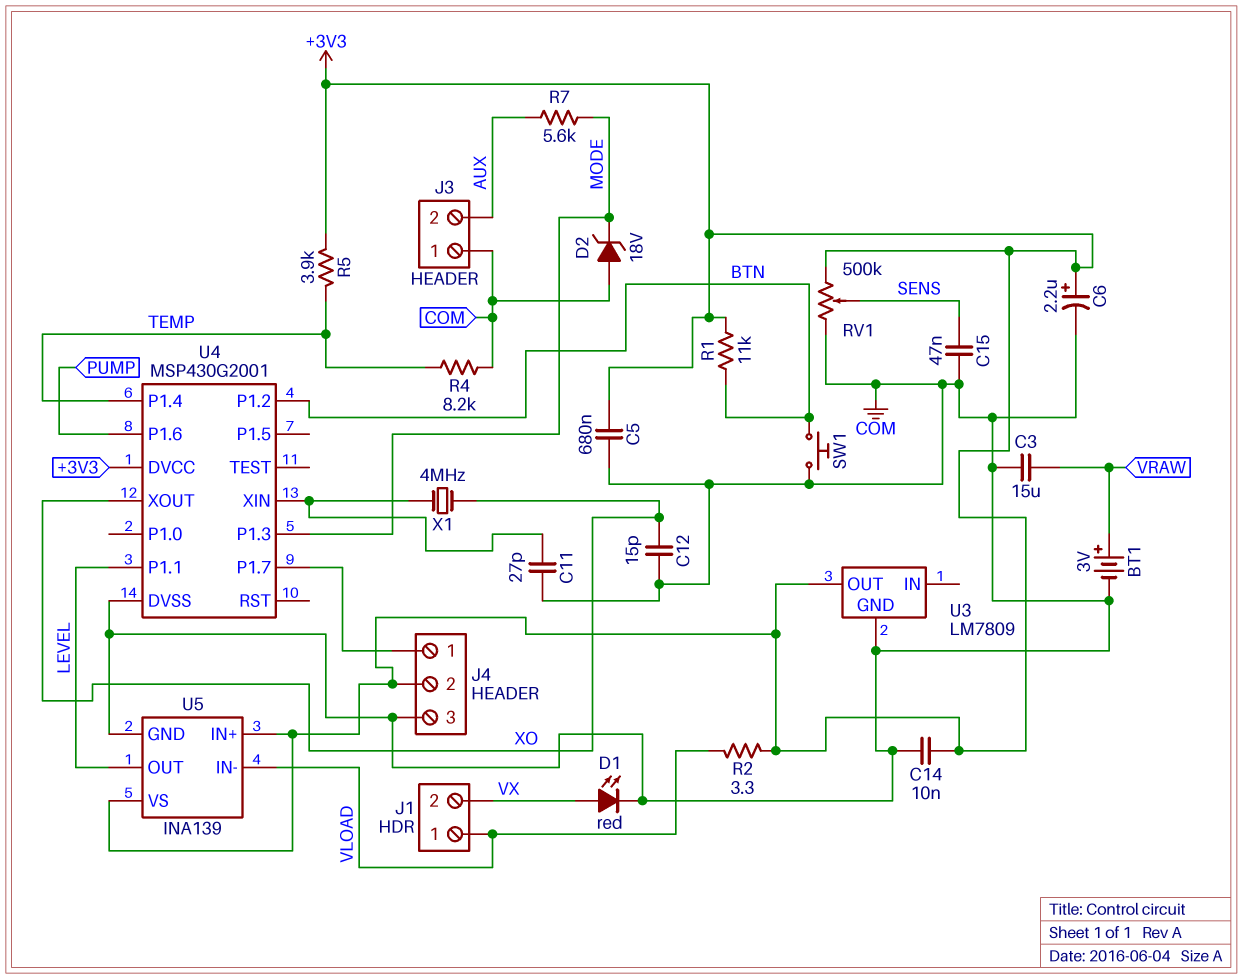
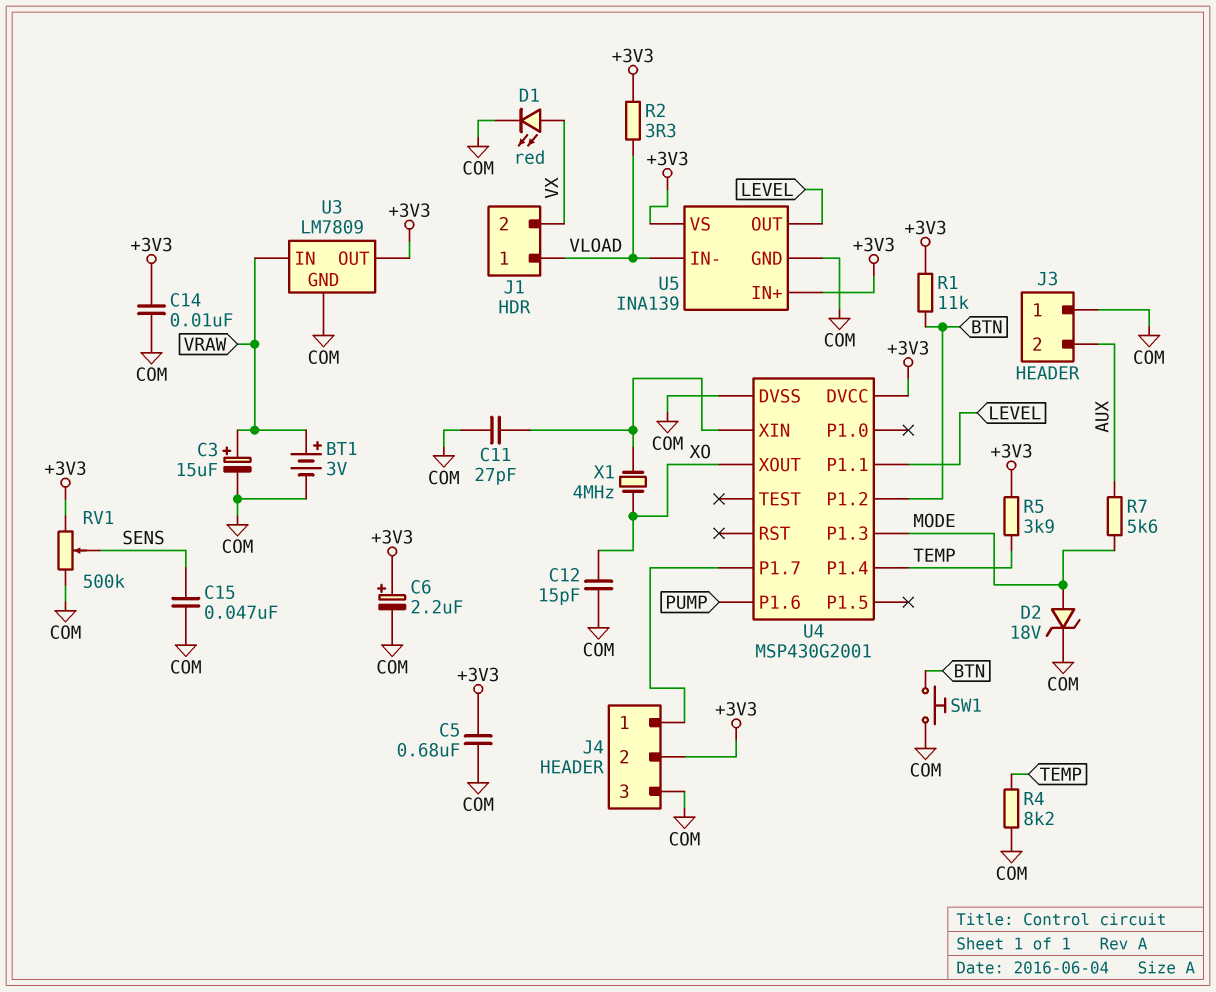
C3: 15uF (COM, VRAW) -> 15uF (plus VRAW, minus COM)
D2: zener 18V (A COM, K MODE) -> zener 18V (A MODE, K COM)
U3 pin IN: none -> VRAW

